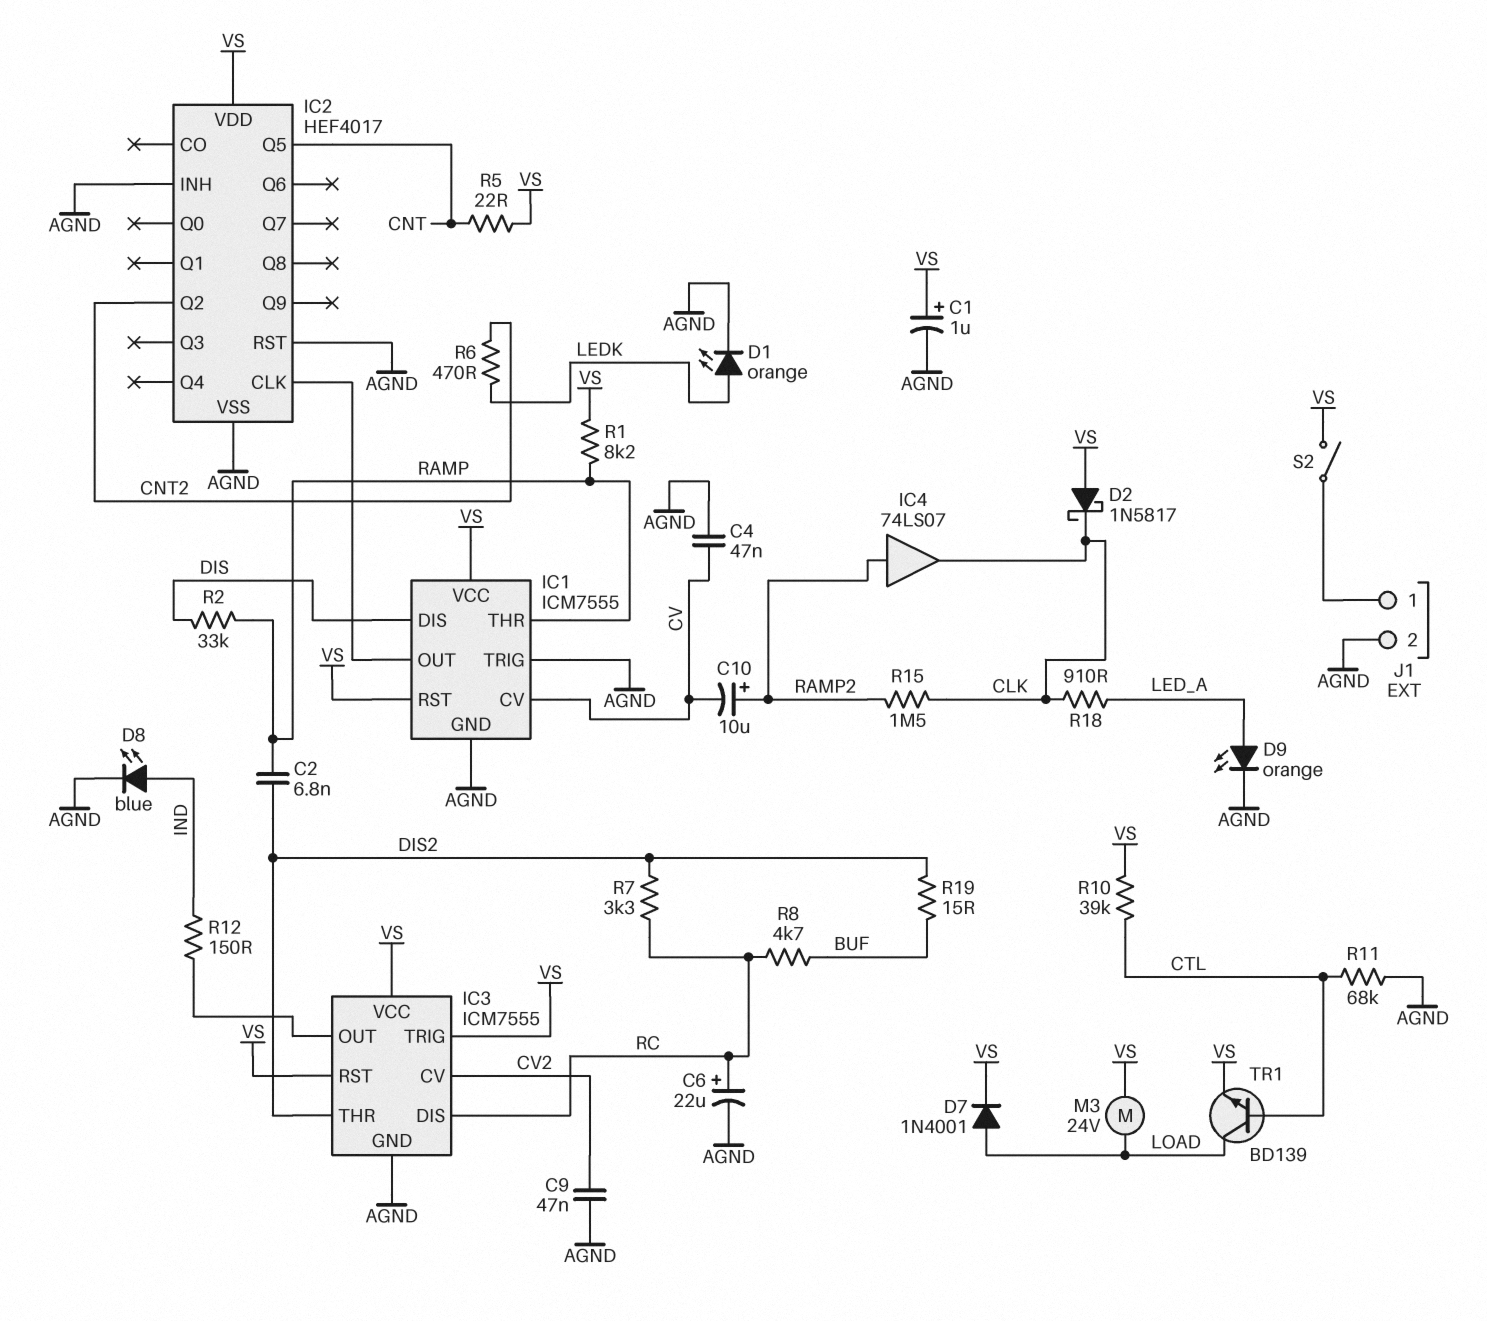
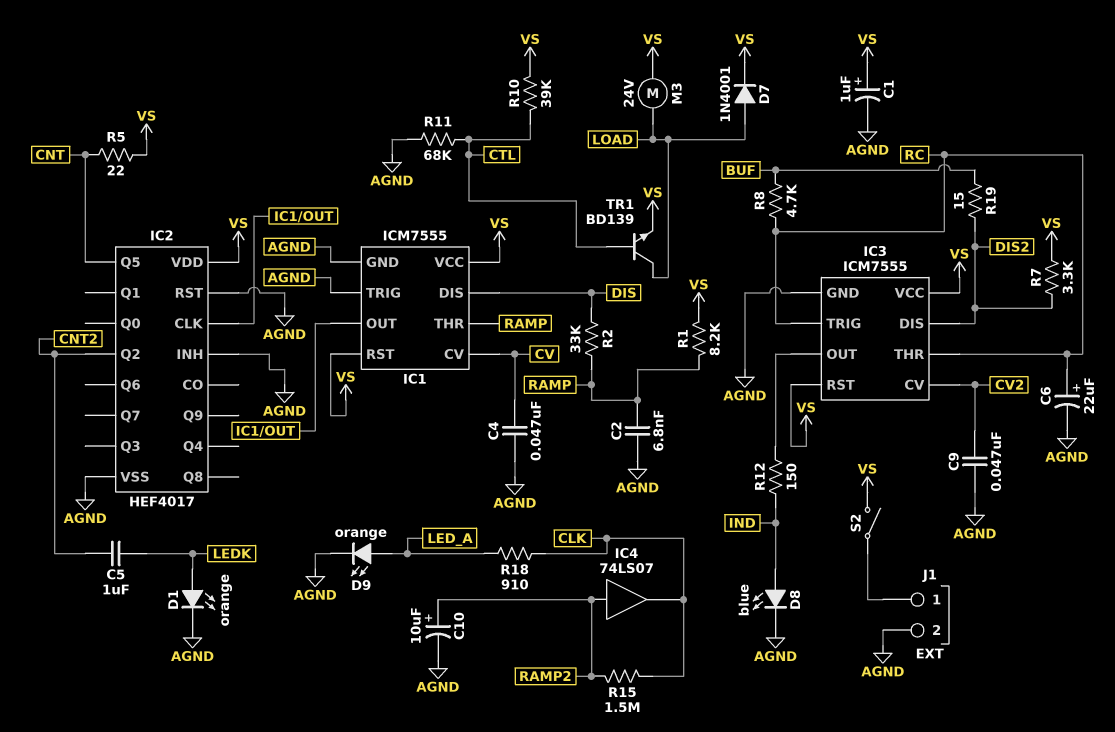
C2: 6.8nF (DIS2, RAMP) -> 6.8nF (AGND, RAMP)
C5: none -> 1uF (CNT2, LEDK)
C10: 10uF (plus RAMP2, minus CV) -> 10uF (plus RAMP2, minus AGND)
D2: schottky 1N5817 (A VS, K CLK) -> none
IC3 pin DIS: RC -> DIS2
IC3 pin THR: DIS2 -> RC
IC3 pin TRIG: VS -> RC
R6: 470 (CNT2, LEDK) -> none
R7: 3.3k (DIS2, RC) -> 3.3k (DIS2, VS)

